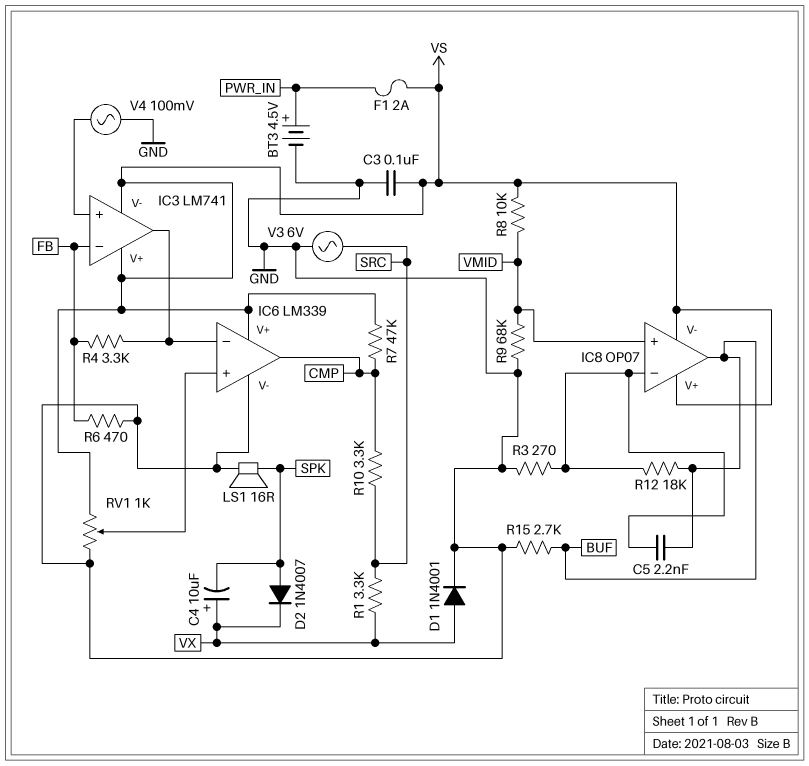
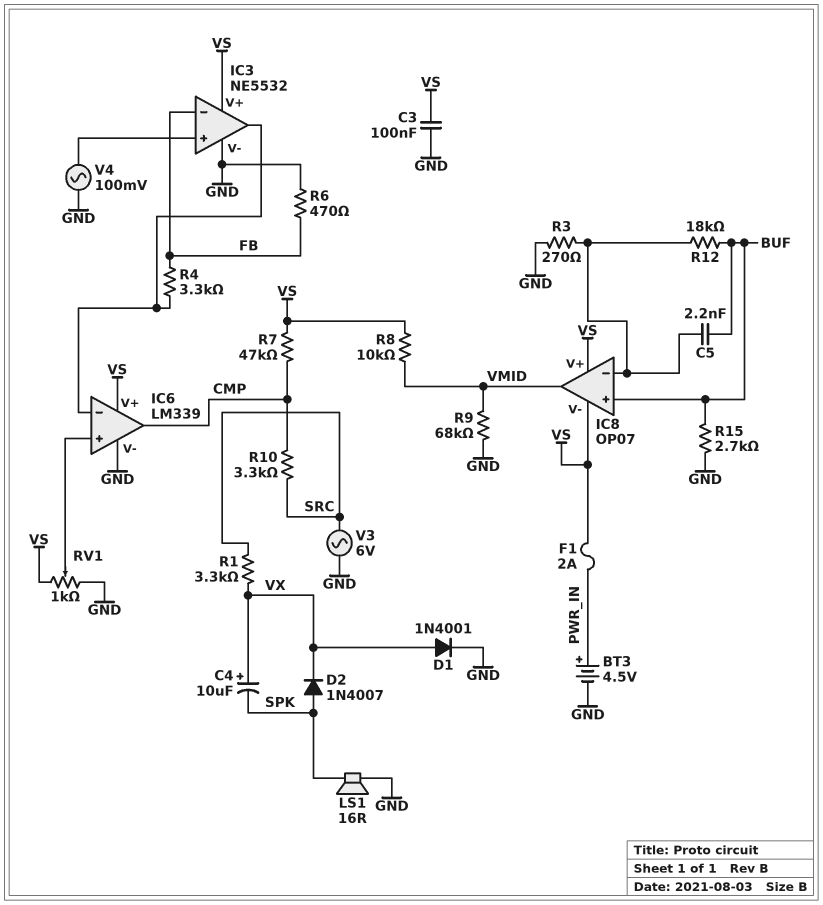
IC3: LM741 -> NE5532
IC3 pin V-: VS -> GND
IC8 pin in+: VMID -> BUF
IC8 pin out: BUF -> VMID

